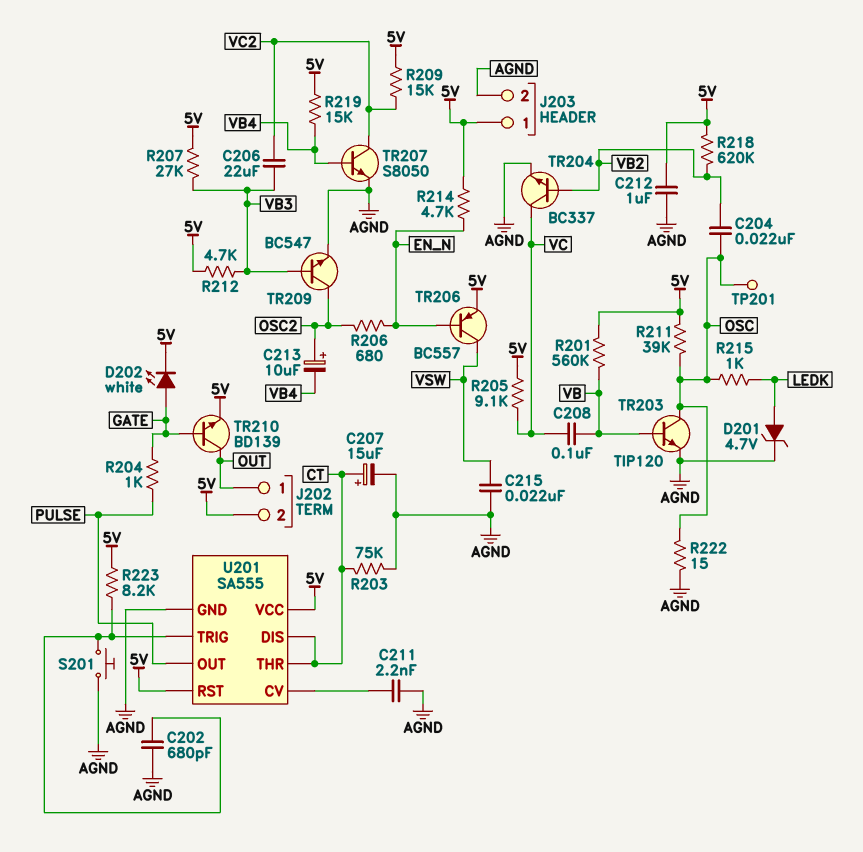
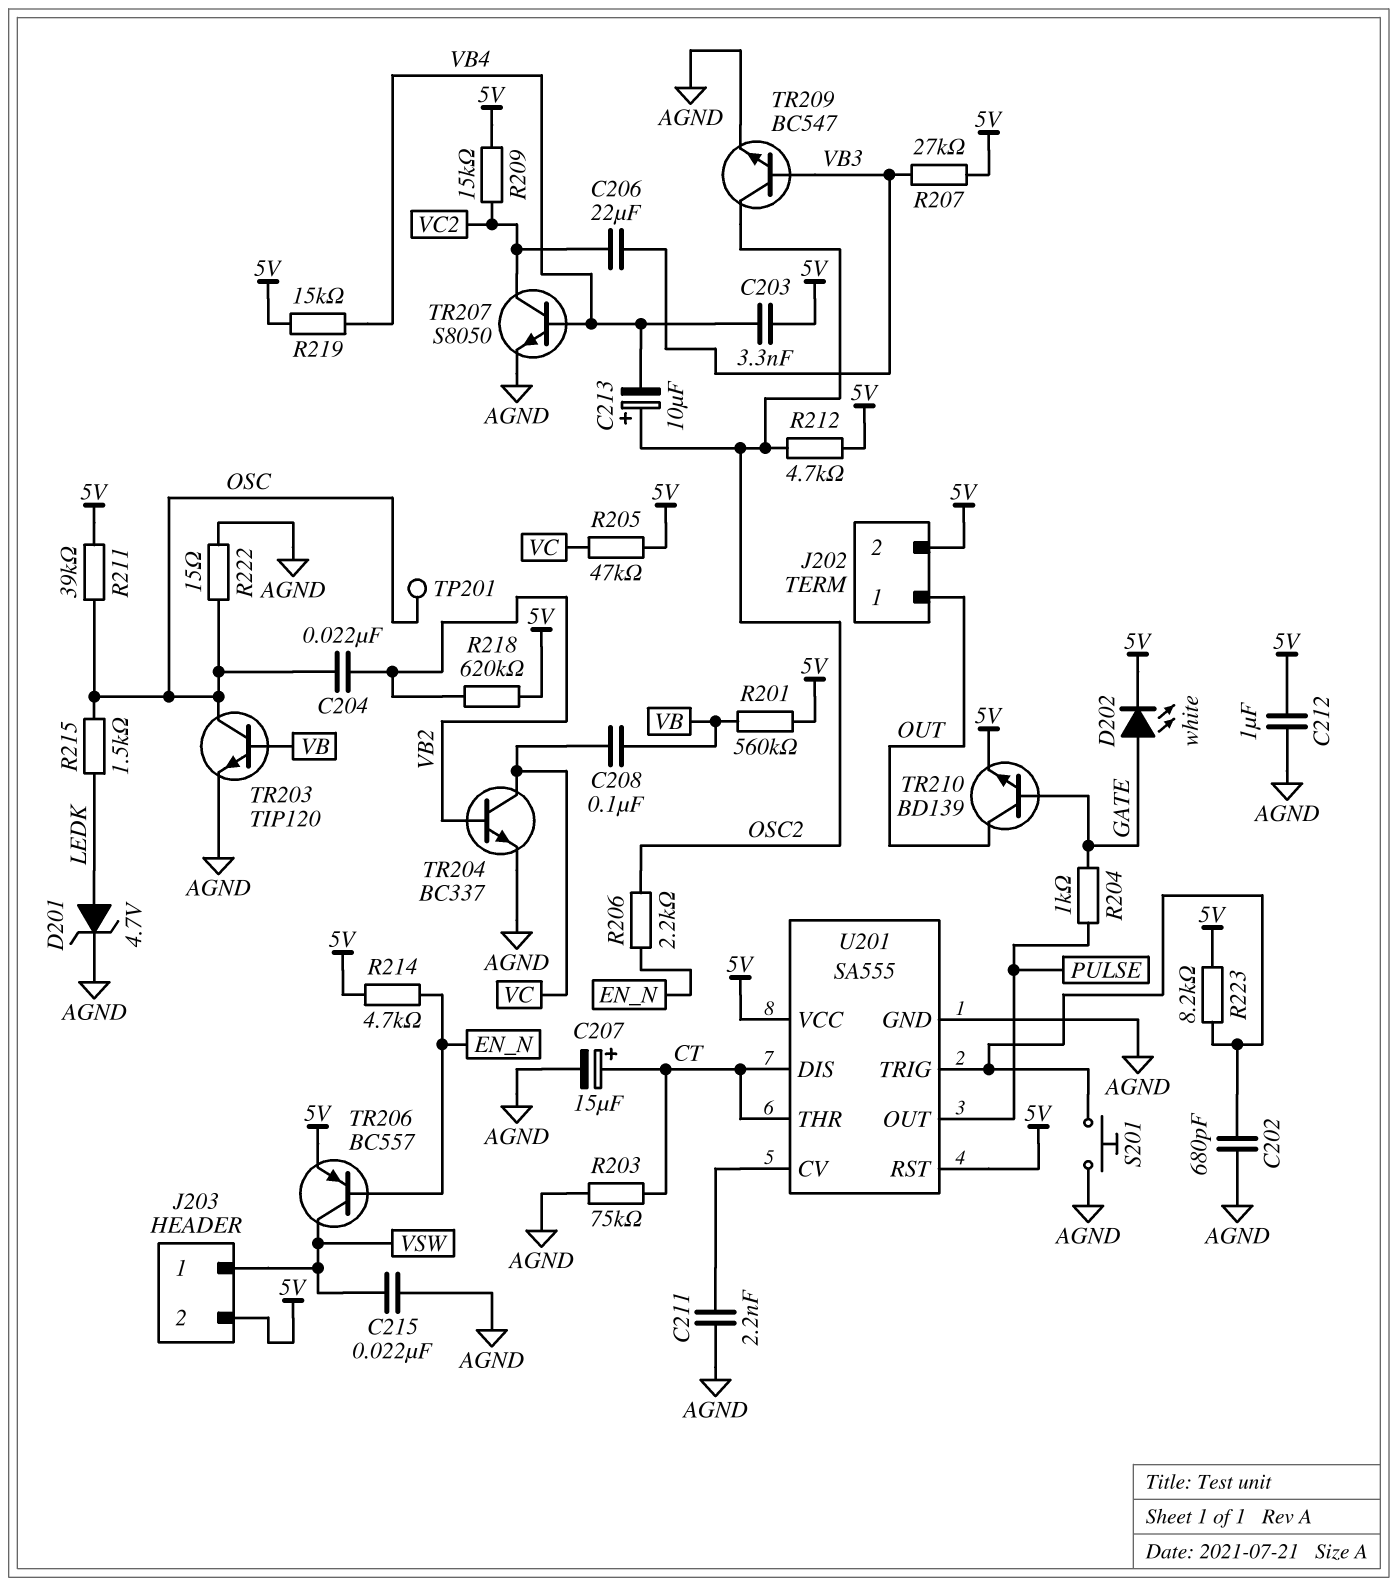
C203: none -> 3.3nF (5V, VB4)
J203 pin 1: 5V -> VSW
J203 pin 2: AGND -> 5V
R205: 9.1k (5V, VC) -> 47k (5V, VC)
R206: 680 (EN_N, OSC2) -> 2.2k (EN_N, OSC2)
R212: 4.7k (5V, VB3) -> 4.7k (5V, OSC2)
R215: 1k (LEDK, OSC) -> 1.5k (LEDK, OSC)

